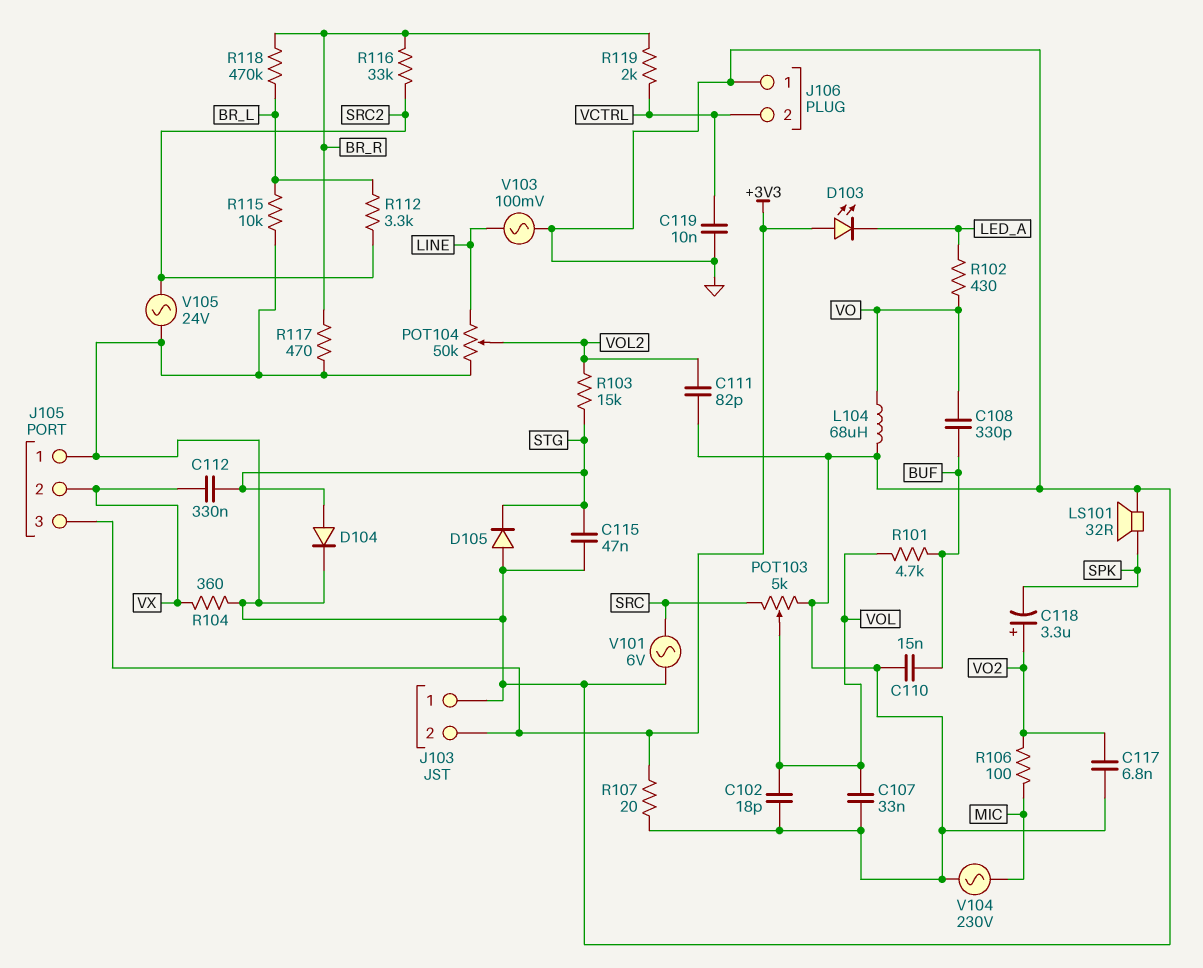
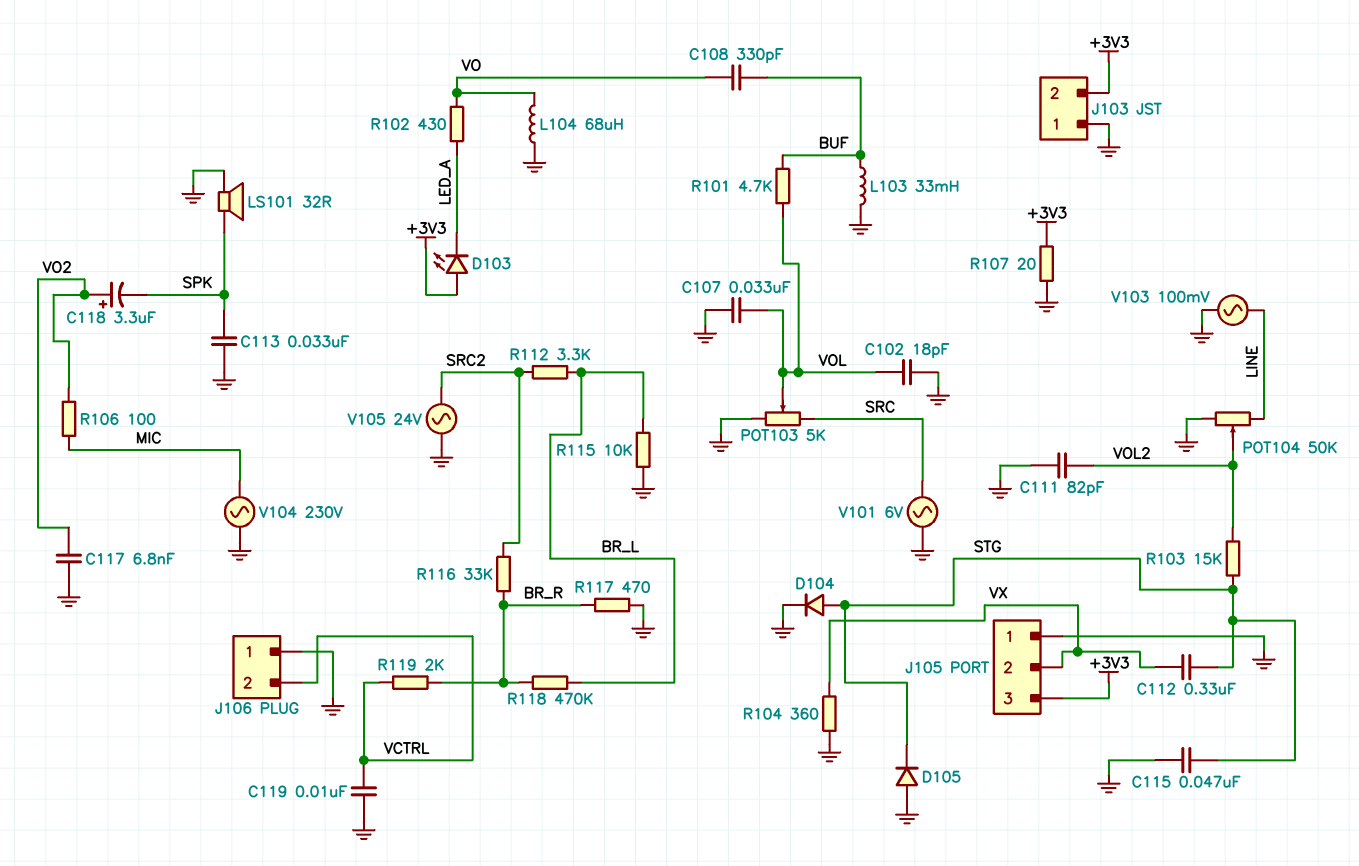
C110: 15nF (BUF, GND) -> none
C113: none -> 33nF (GND, SPK)
L103: none -> 33mH (BUF, GND)

